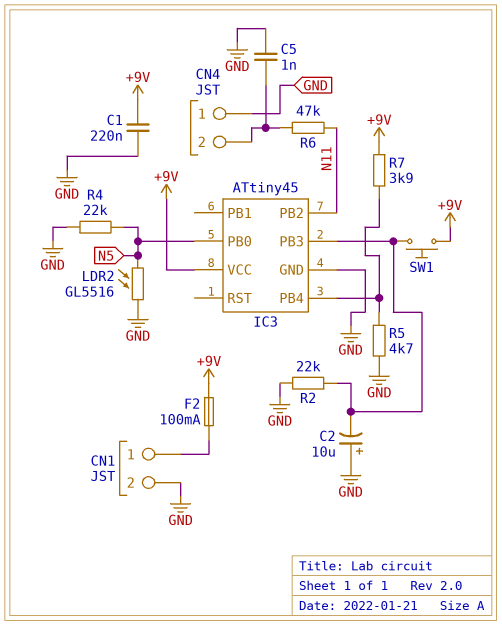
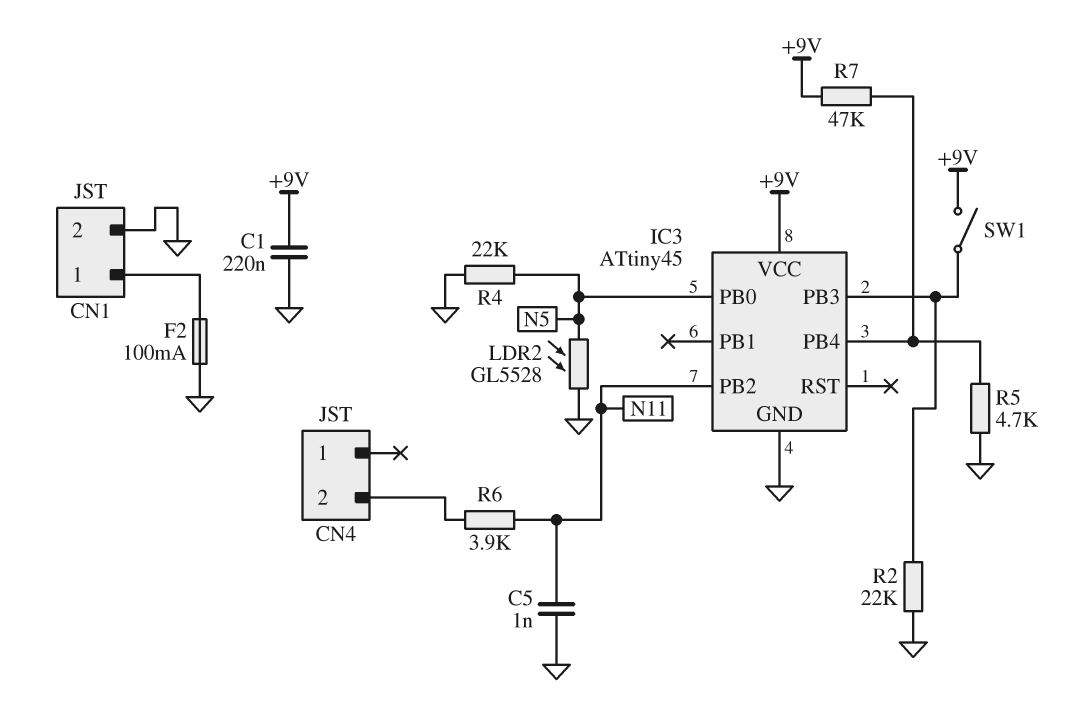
C2: 10uF (plus GND, minus IC3/PB3) -> none
C5: 1nF (CN4/2, GND) -> 1nF (GND, N11)
CN4 pin 1: GND -> none
F2: 100mA (+9V, CN1/1) -> 100mA (CN1/1, GND)
LDR2: GL5516 (GND, N5) -> GL5528 (GND, N5)
R6: 47k (CN4/2, N11) -> 3.9k (CN4/2, N11)
R7: 3.9k (+9V, IC3/PB4) -> 47k (+9V, IC3/PB4)
SW1: button (+9V, IC3/PB3) -> switch (+9V, IC3/PB3)

